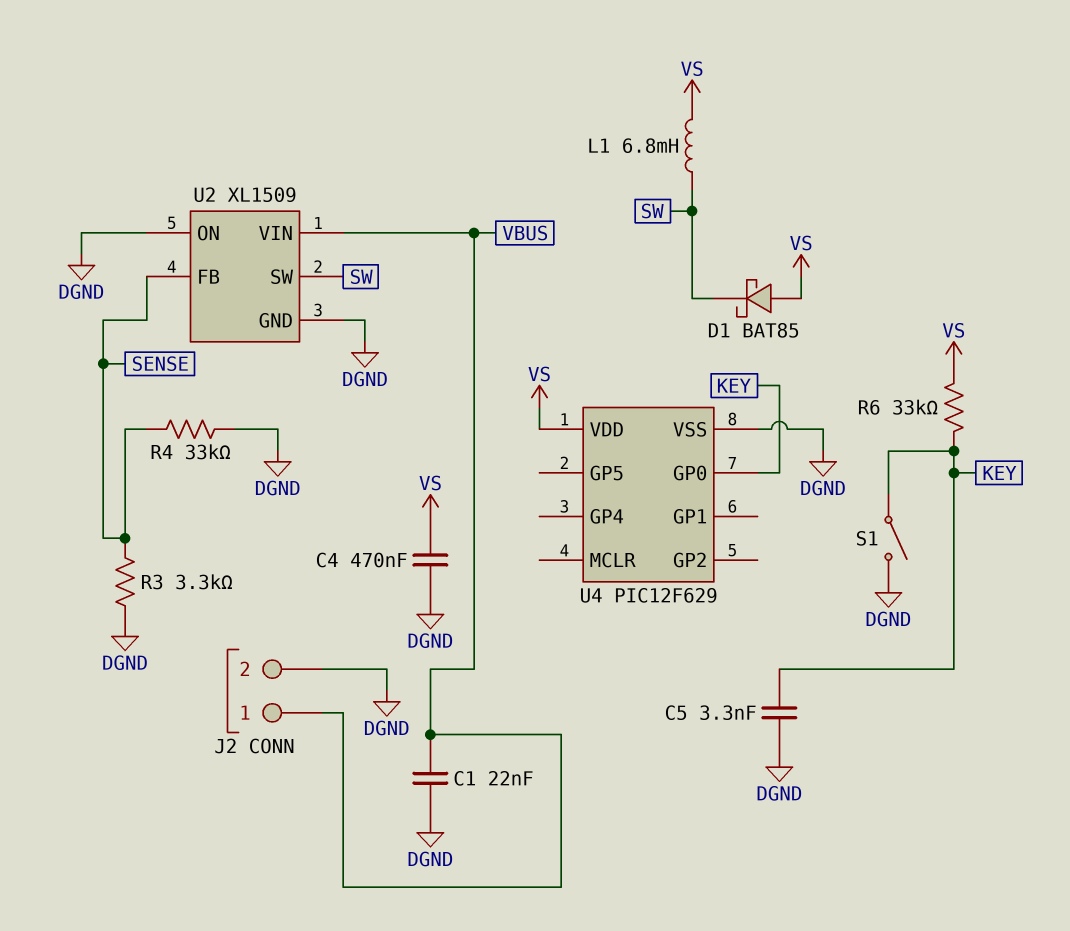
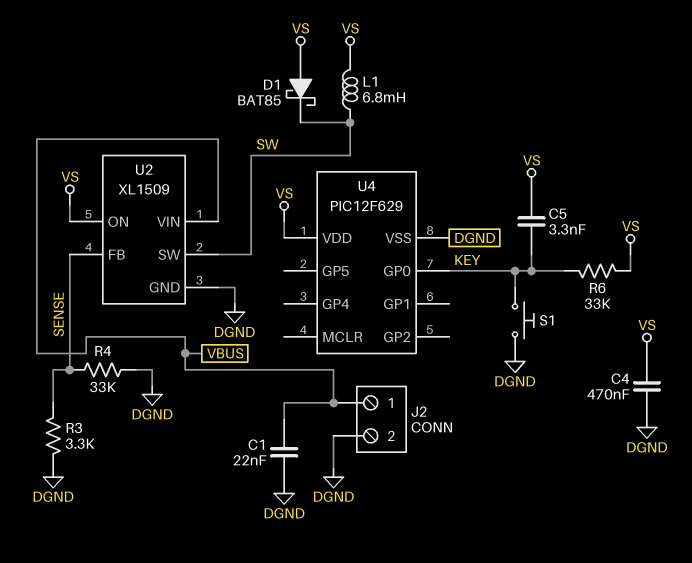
C5: 3.3nF (DGND, KEY) -> 3.3nF (KEY, VS)
S1: switch (DGND, KEY) -> button (DGND, KEY)
U2 pin ON: DGND -> VS

